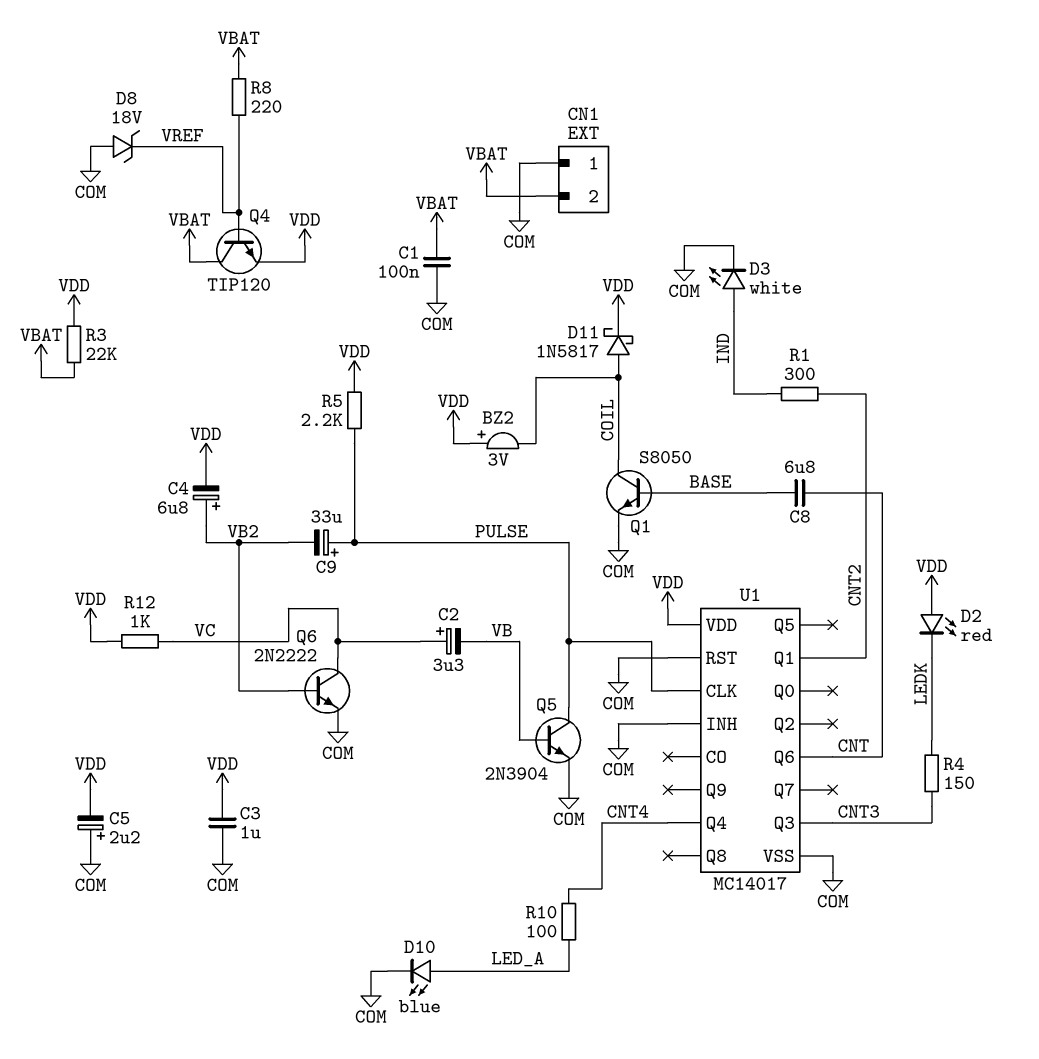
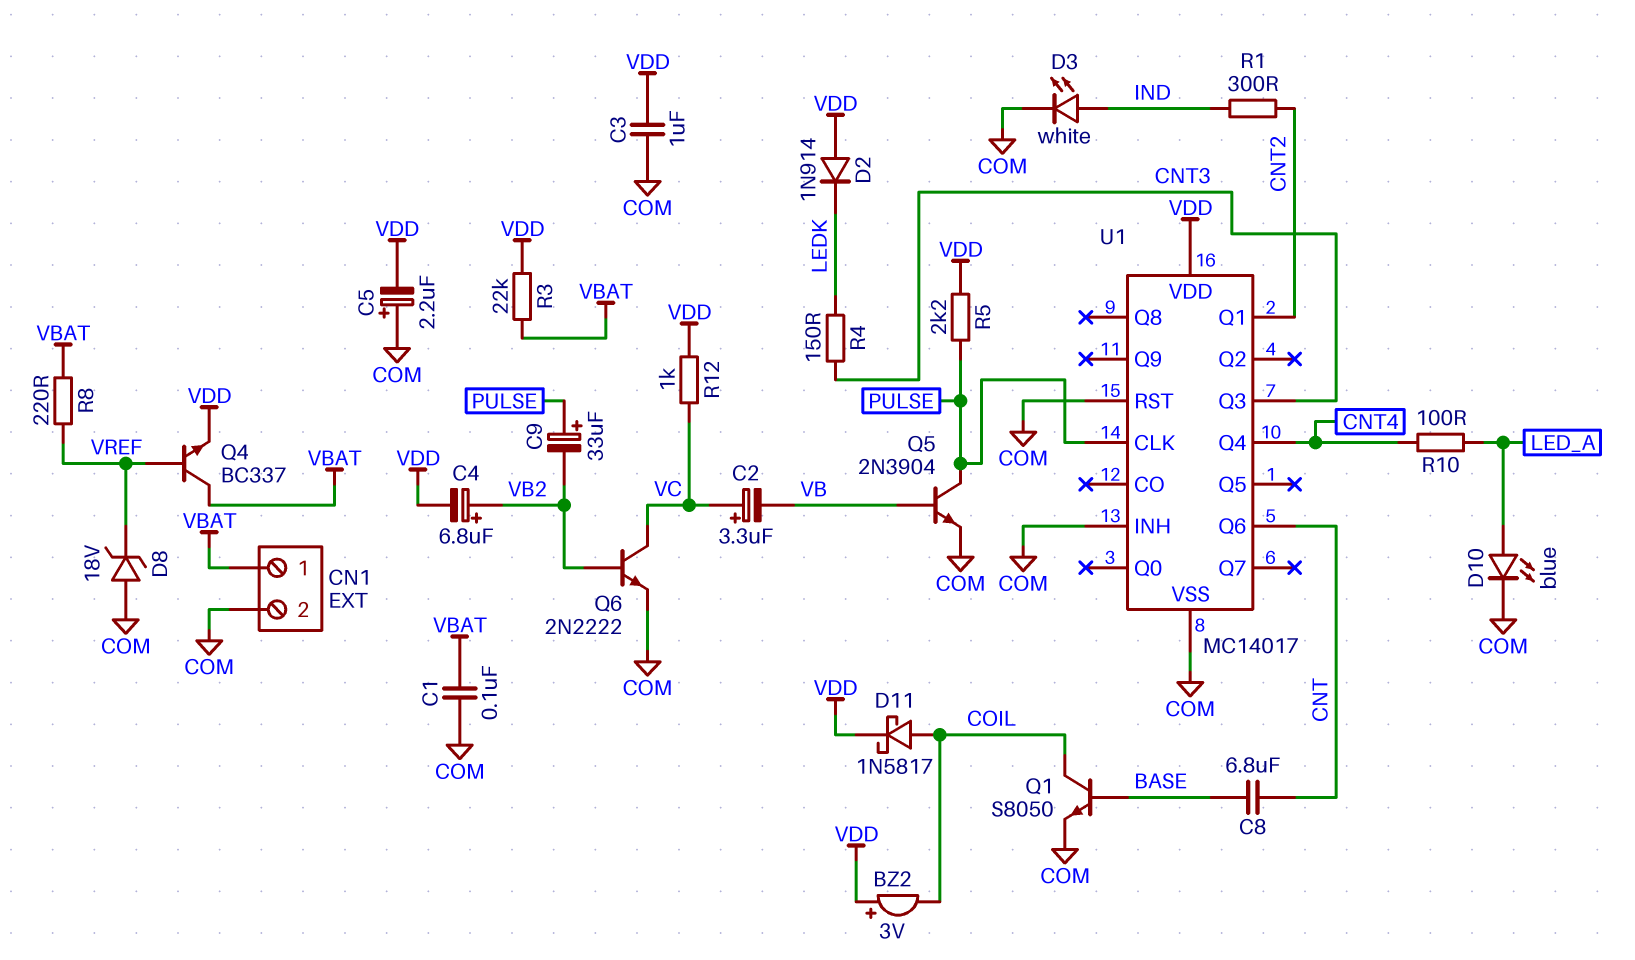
CN1 pin 1: COM -> VBAT
CN1 pin 2: VBAT -> COM
D2: LED red (A VDD, K LEDK) -> diode 1N914 (A VDD, K LEDK)
Q4: NPN TIP120 (B VREF, C VBAT, E VDD) -> NPN BC337 (B VREF, C VBAT, E VDD)

